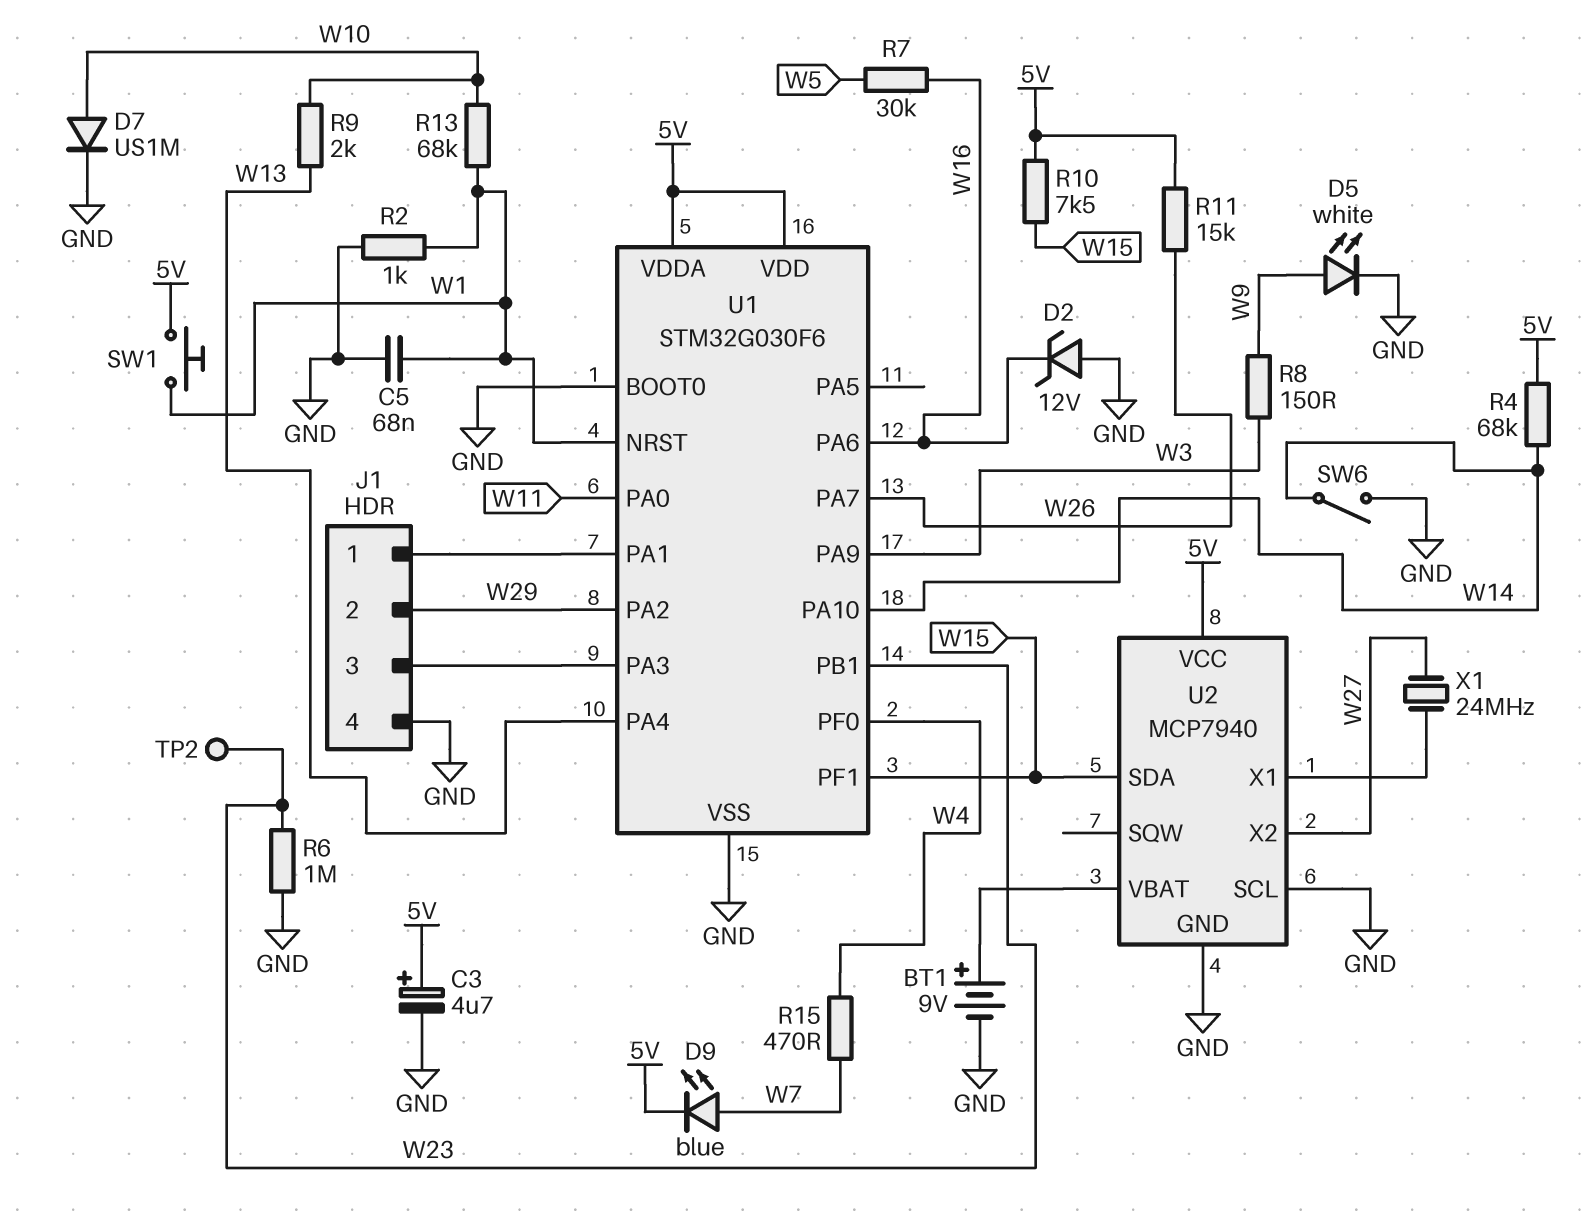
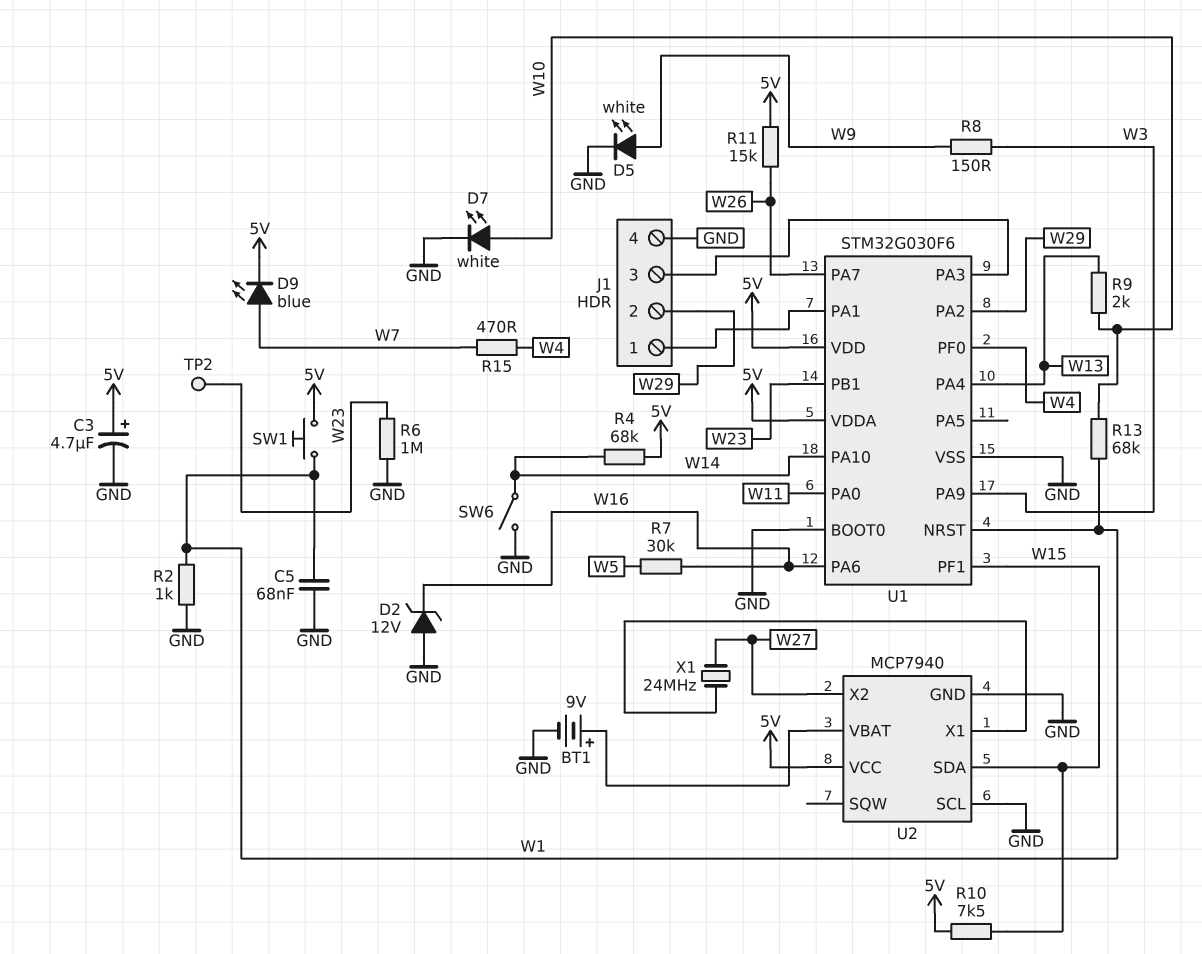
D7: diode US1M (A W10, K GND) -> LED white (A W10, K GND)

